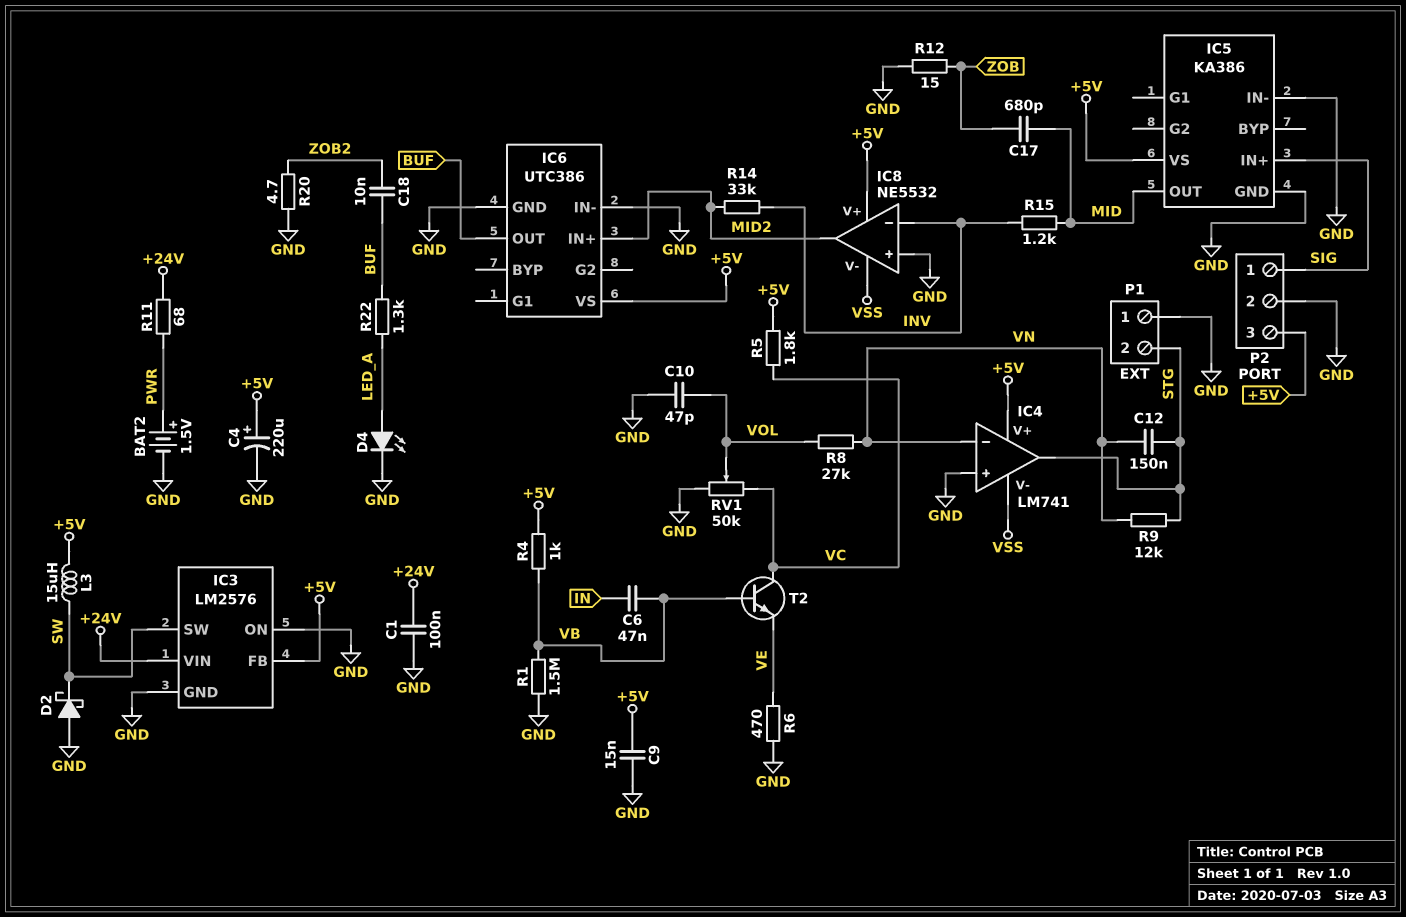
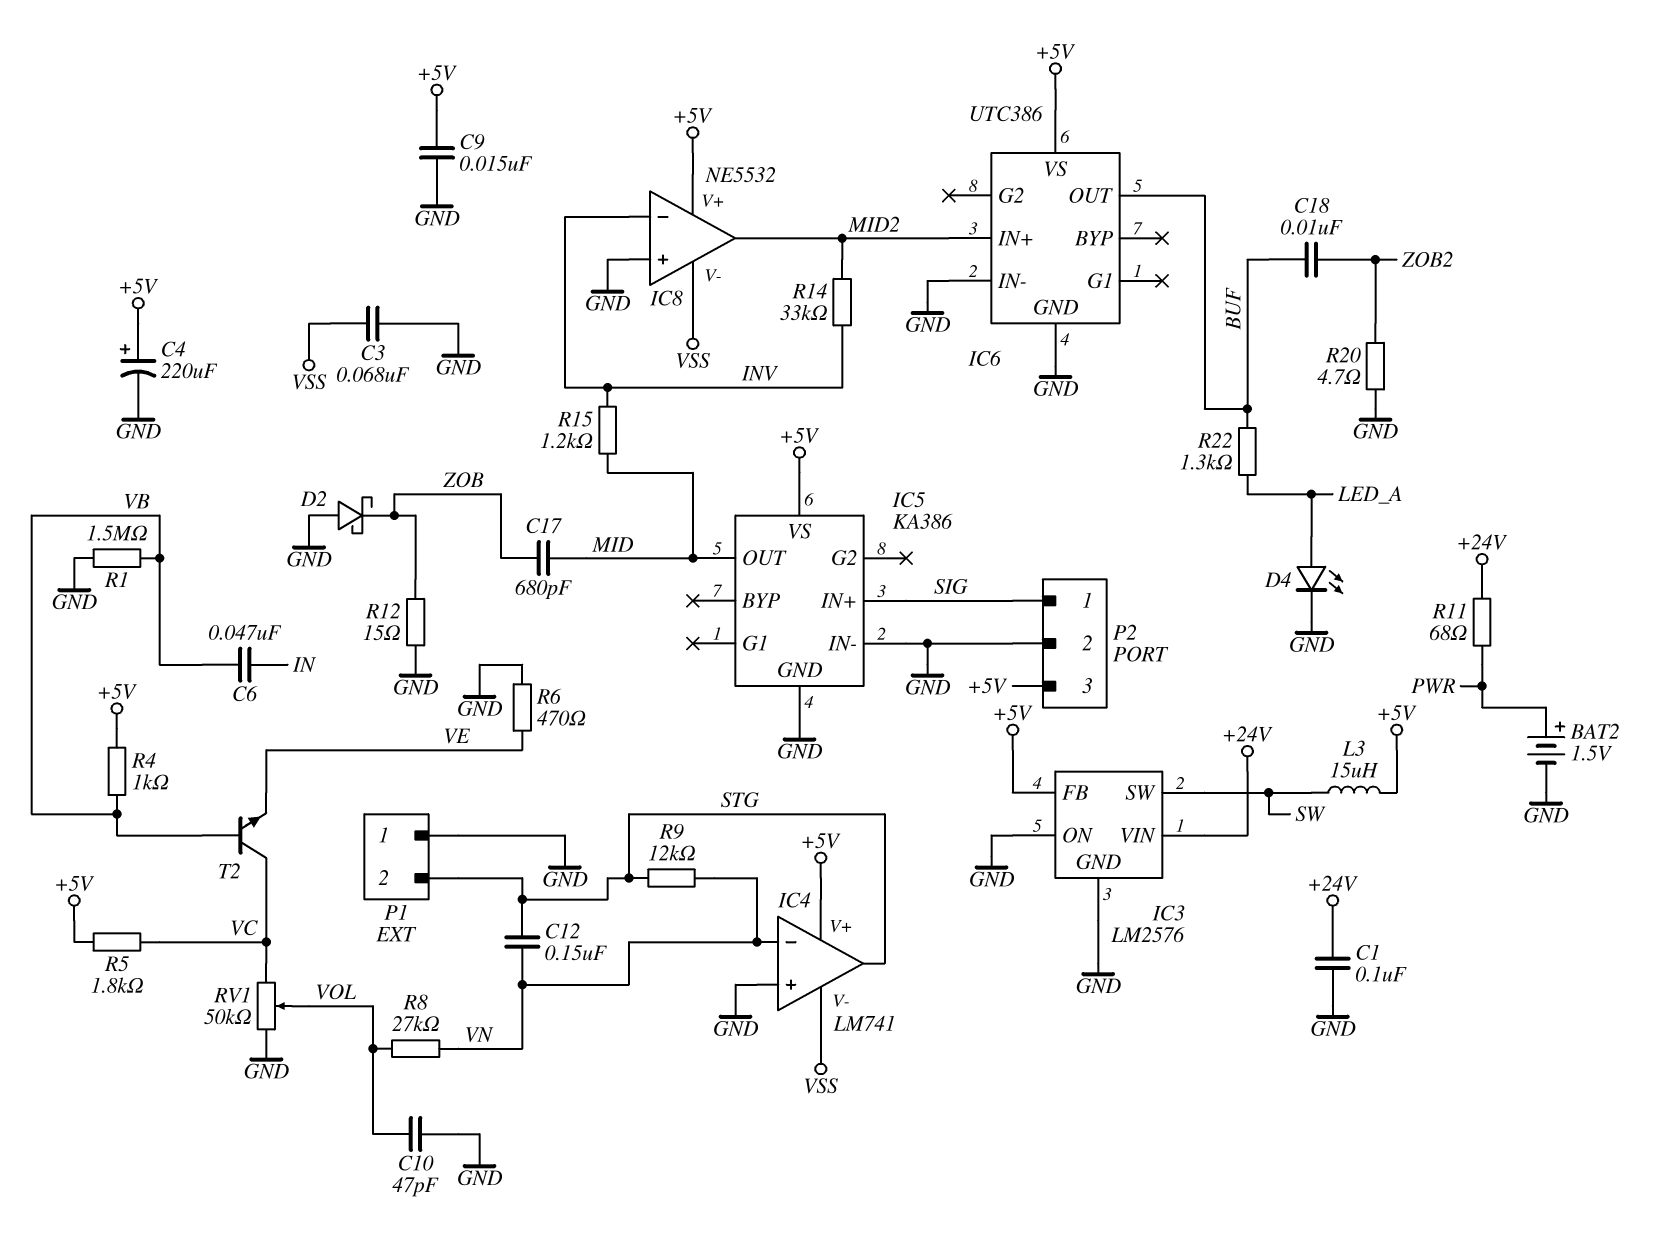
C3: none -> 68nF (GND, VSS)
D2: schottky (A GND, K SW) -> schottky (A GND, K ZOB)

